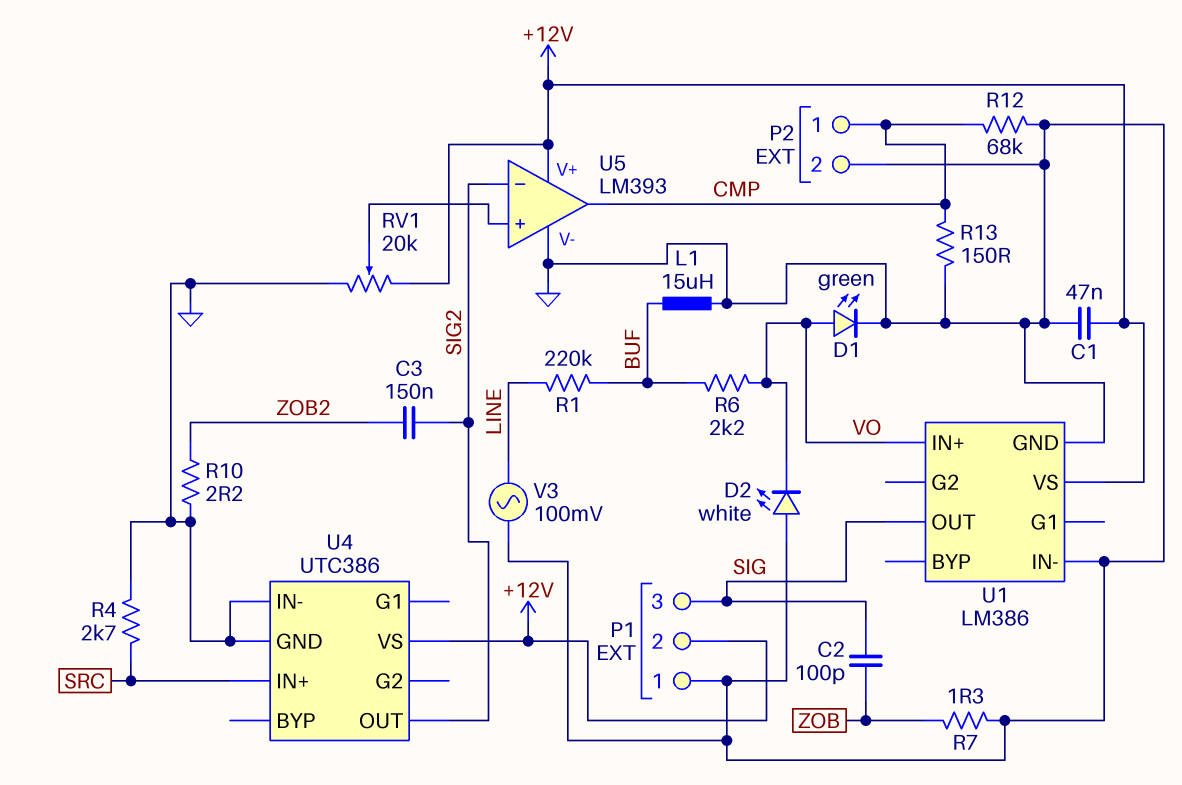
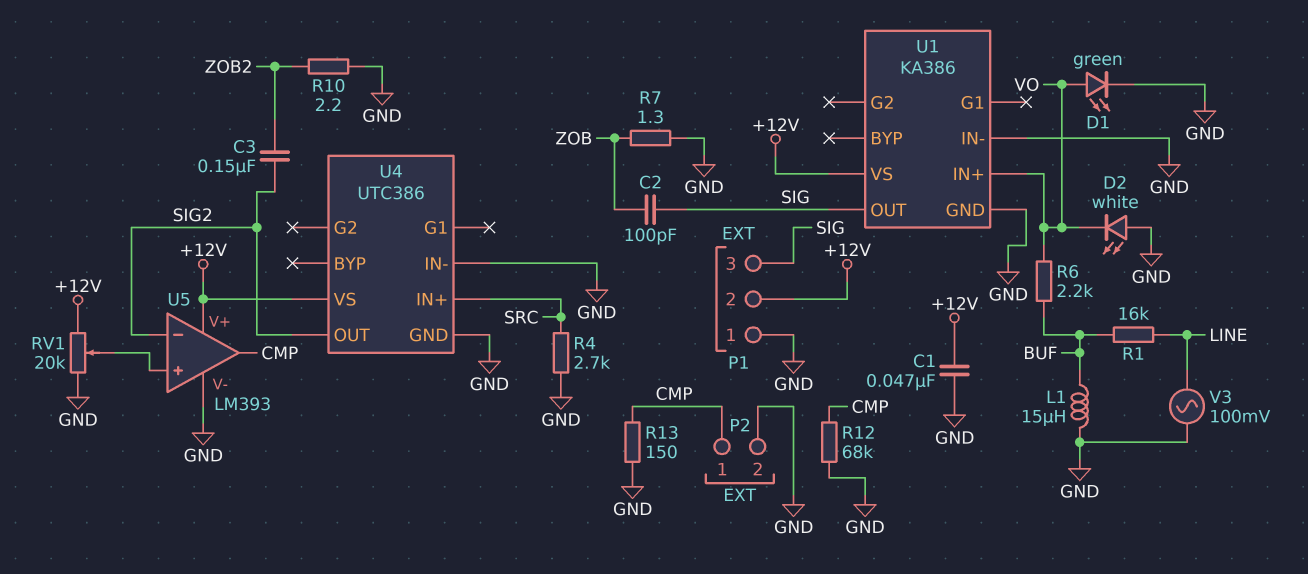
R1: 220k (BUF, LINE) -> 16k (BUF, LINE)
U1: LM386 -> KA386

